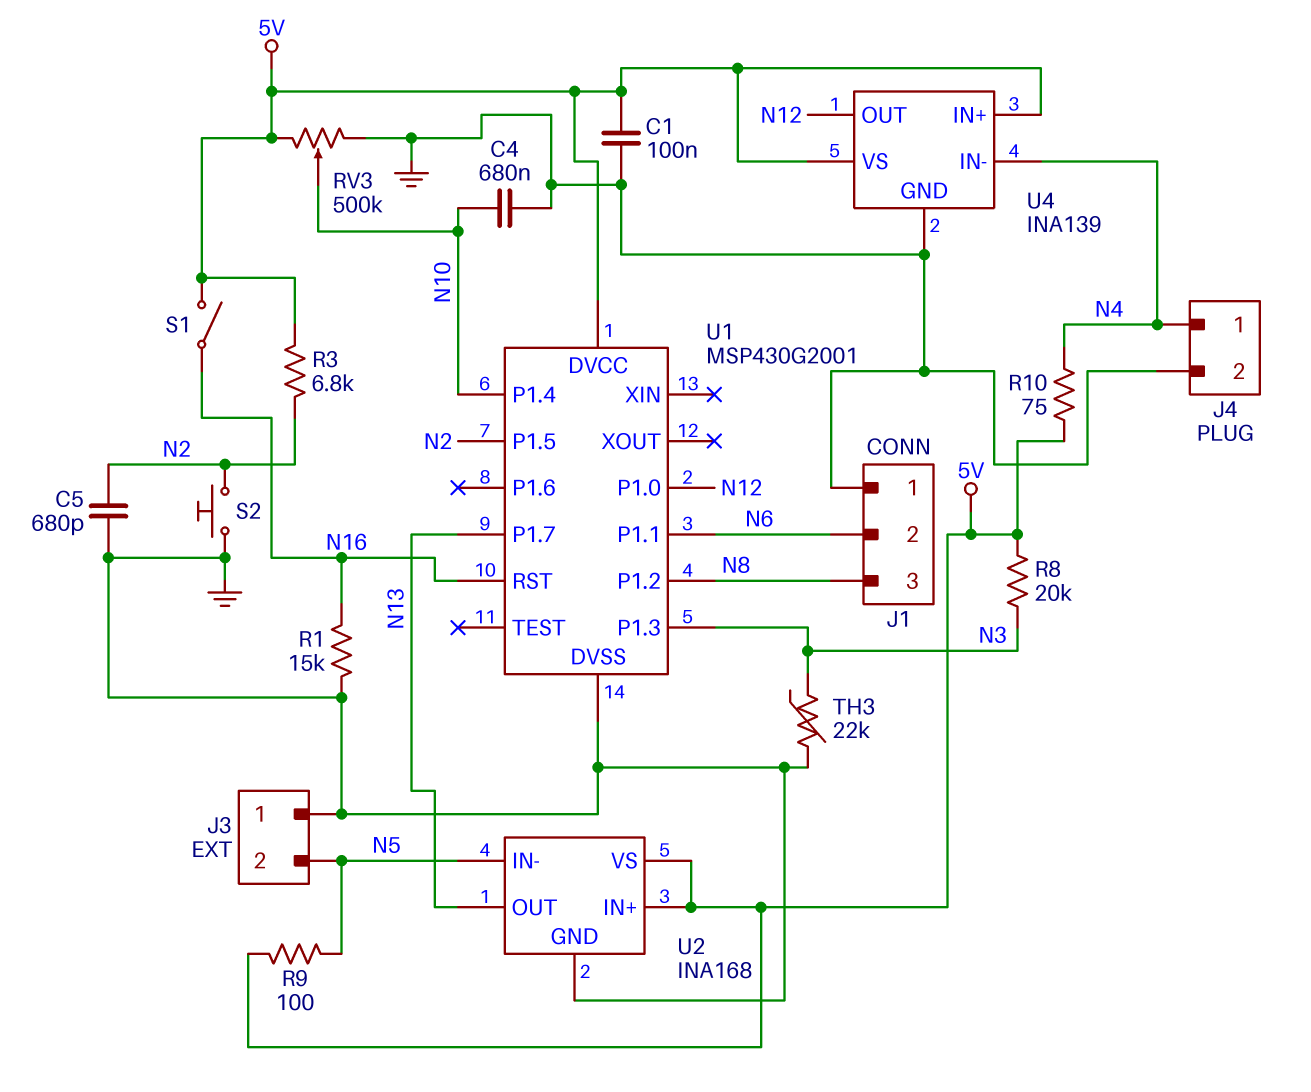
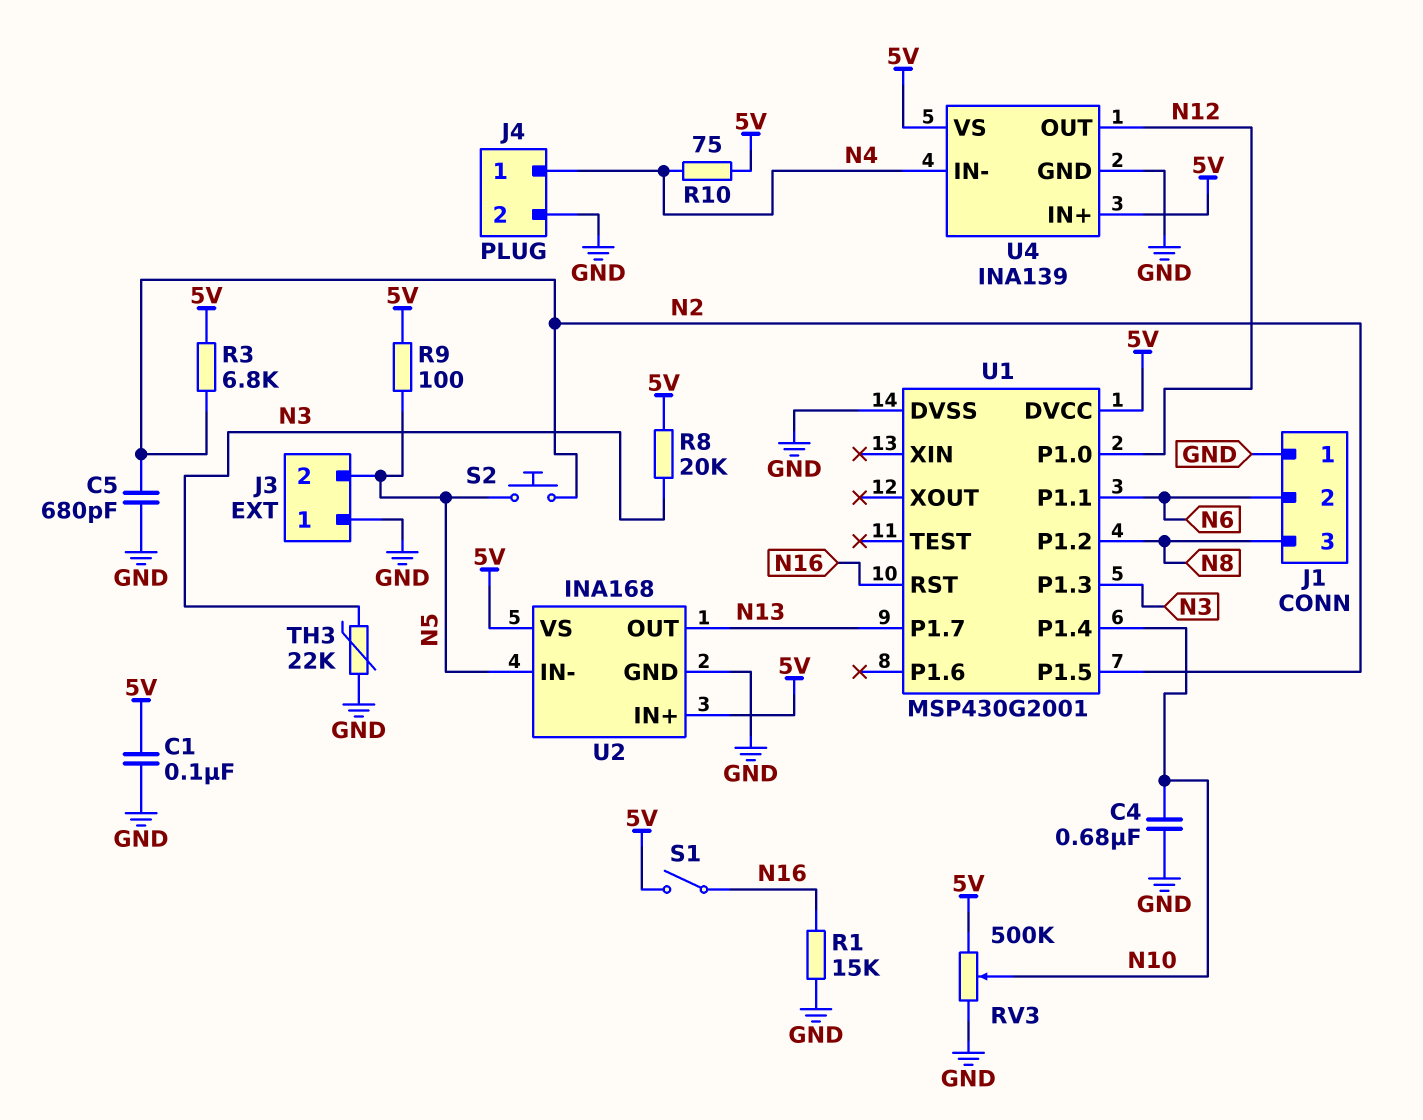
S2: button (GND, N2) -> button (N2, N5)

